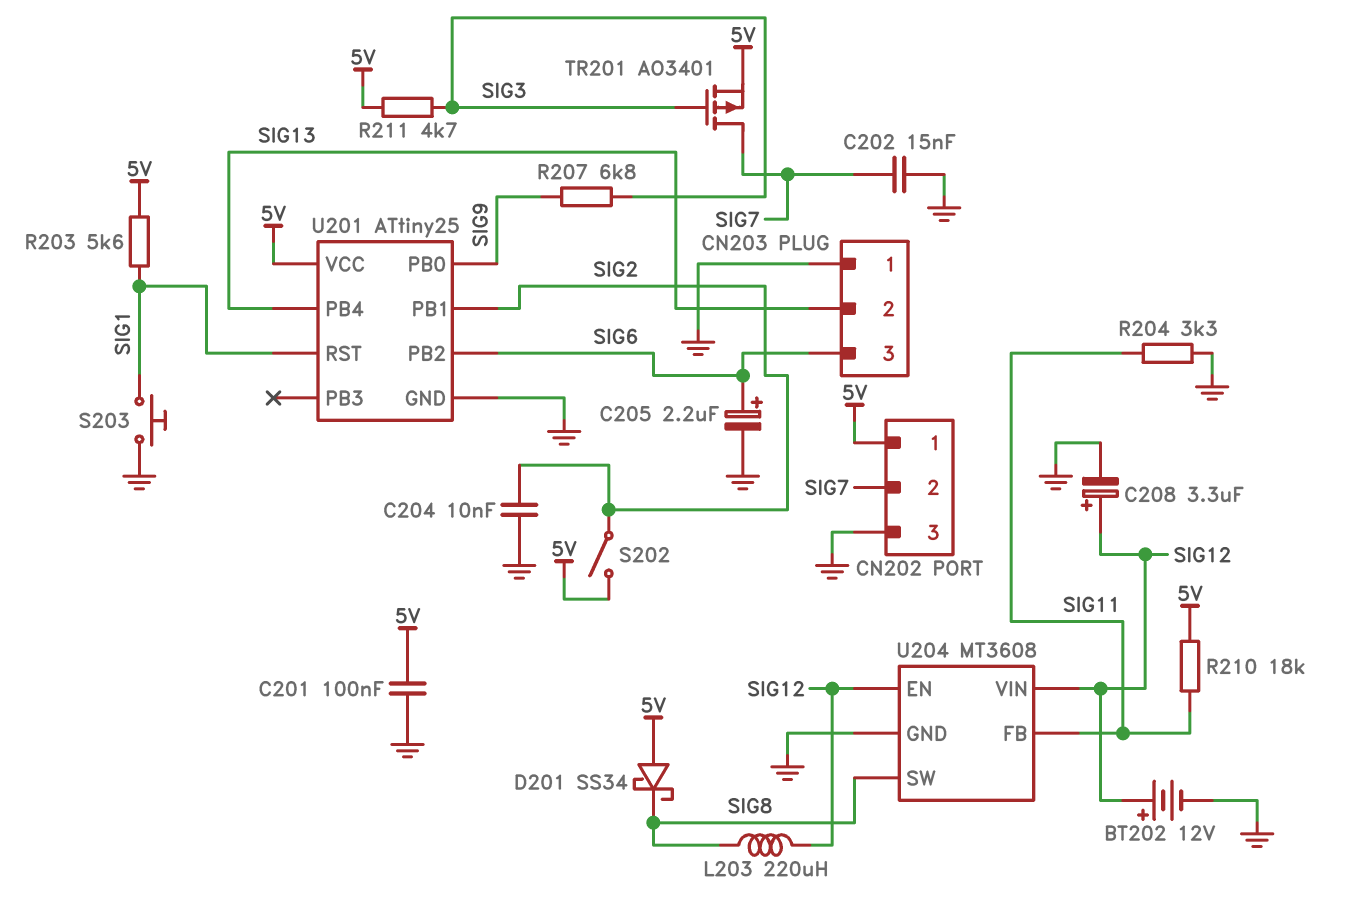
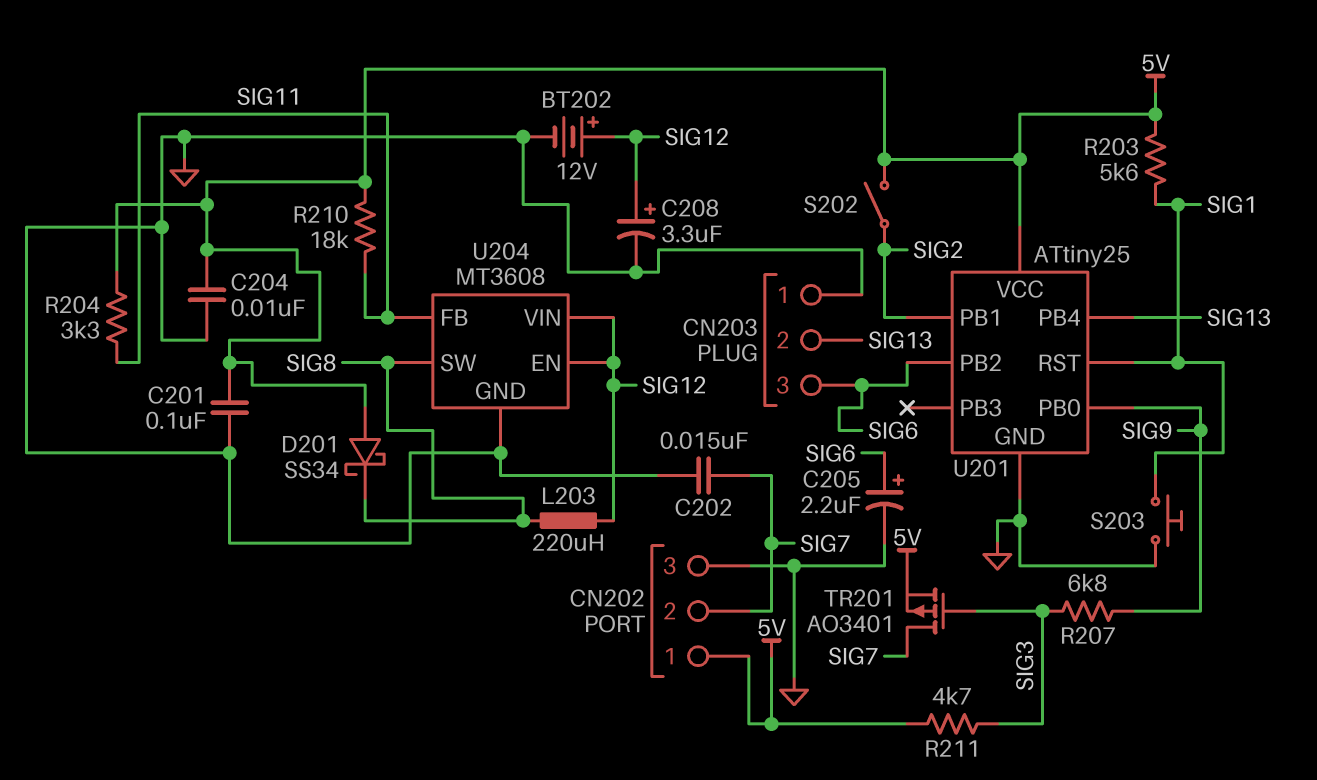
C204: 10nF (GND, SIG2) -> 10nF (5V, GND)
R204: 3.3k (GND, SIG11) -> 3.3k (5V, SIG11)

